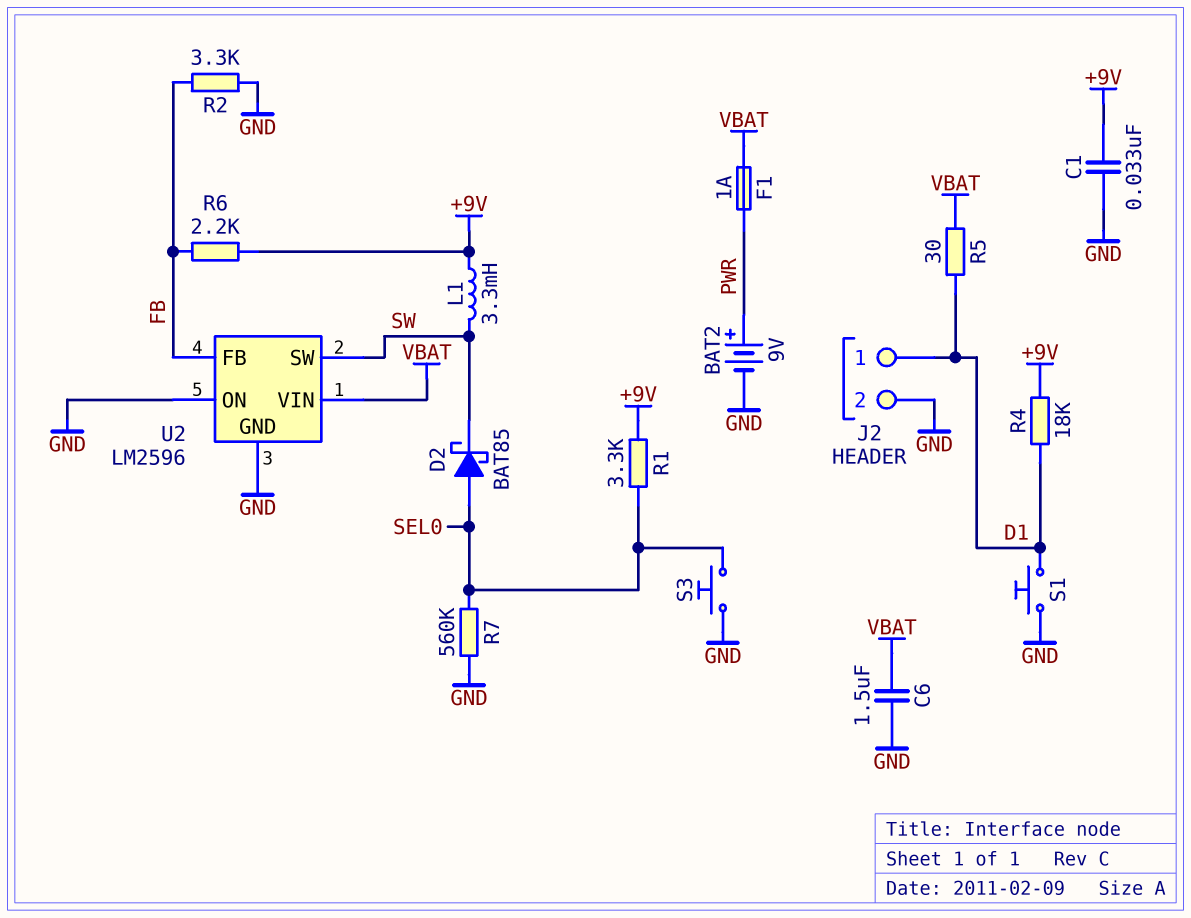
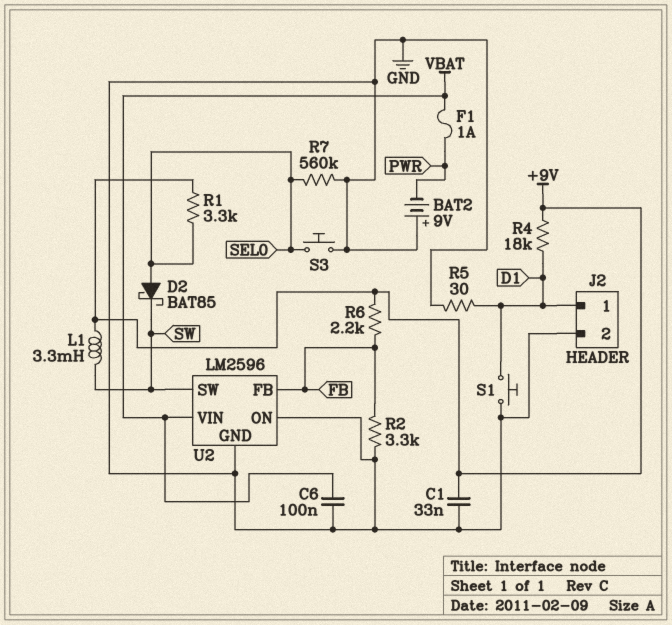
BAT2: 9V (plus PWR, minus GND) -> 9V (plus GND, minus PWR)
C6: 1.5uF (GND, VBAT) -> 100nF (GND, VBAT)
R5: 30 (D1, VBAT) -> 30 (D1, GND)

